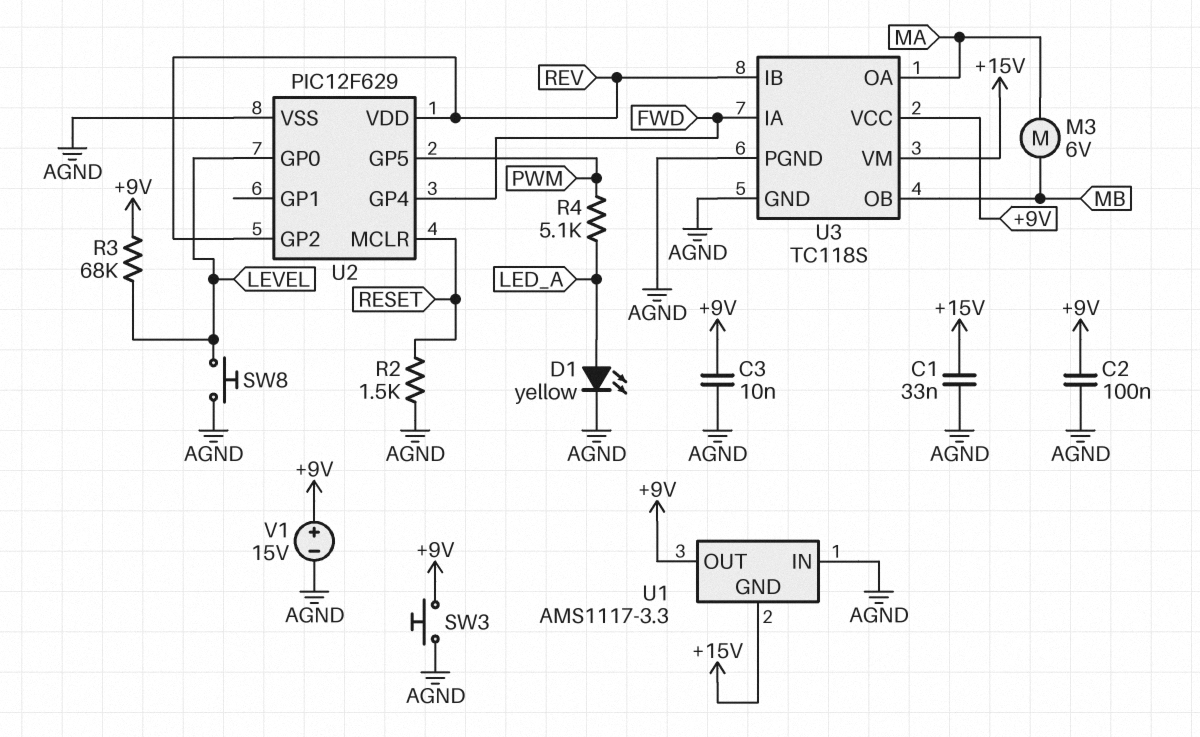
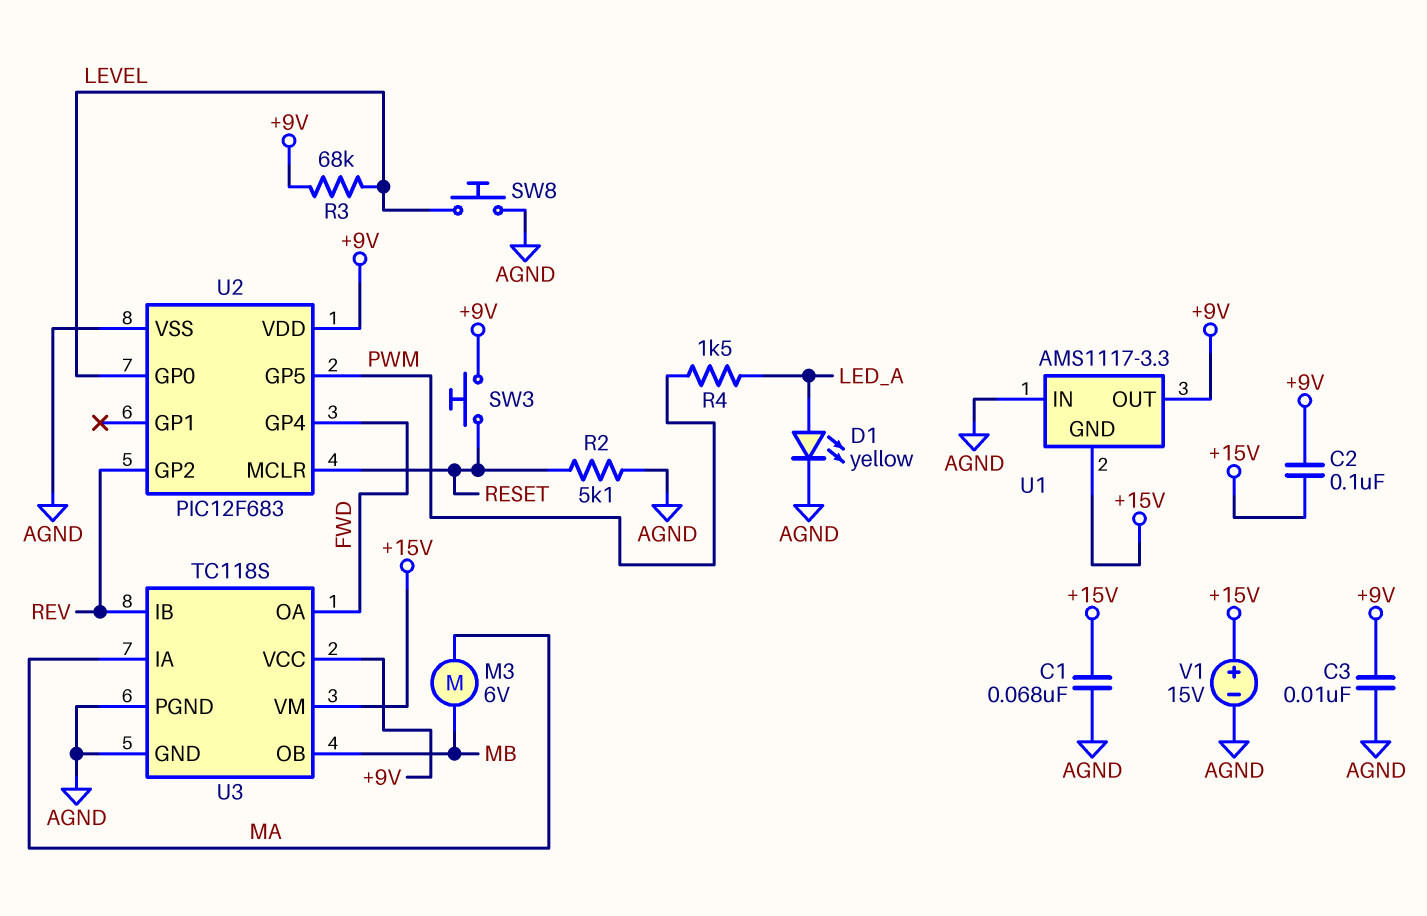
C1: 33nF (+15V, AGND) -> 68nF (+15V, AGND)
C2: 100nF (+9V, AGND) -> 100nF (+9V, +15V)
R2: 1.5k (AGND, RESET) -> 5.1k (AGND, RESET)
R4: 5.1k (LED_A, PWM) -> 1.5k (LED_A, PWM)
SW3: button (+9V, AGND) -> button (+9V, RESET)
U2: PIC12F629 -> PIC12F683
U2 pin VDD: REV -> +9V
U3 pin IA: FWD -> MA
U3 pin OA: MA -> FWD
V1: 15V (plus +9V, minus AGND) -> 15V (plus +15V, minus AGND)

